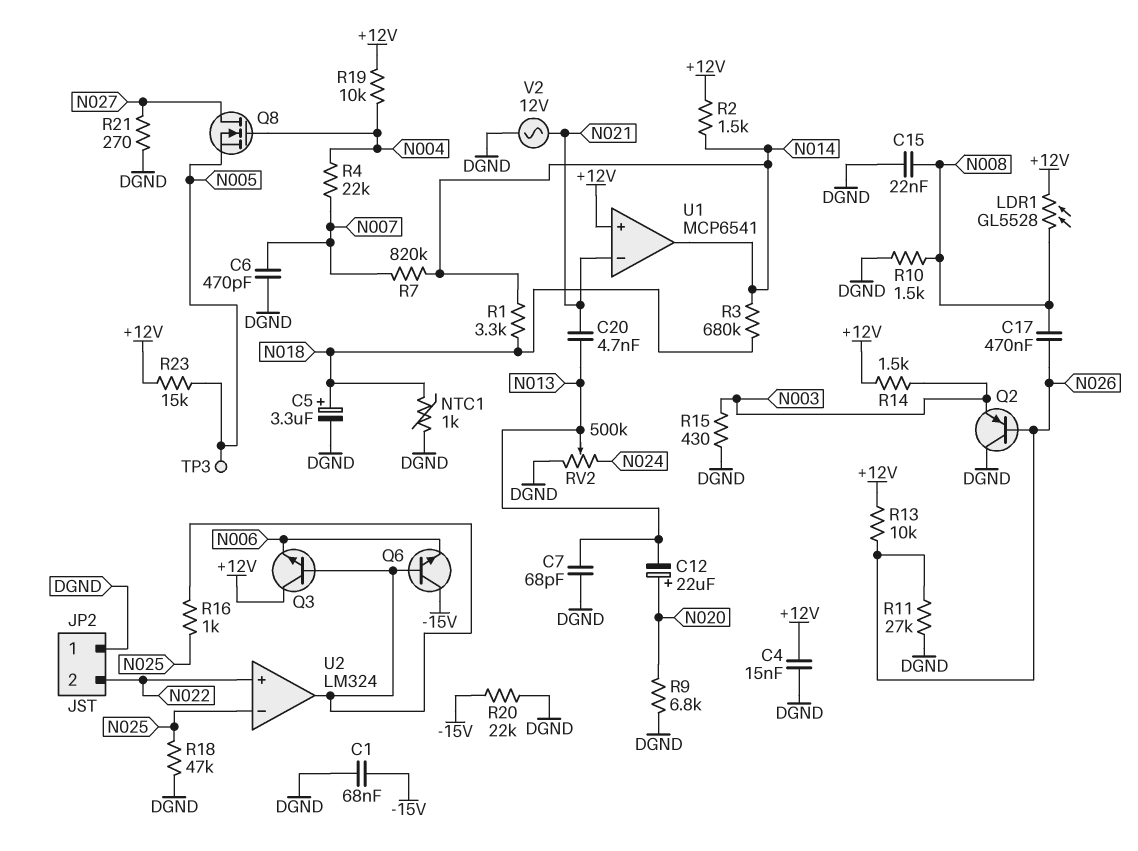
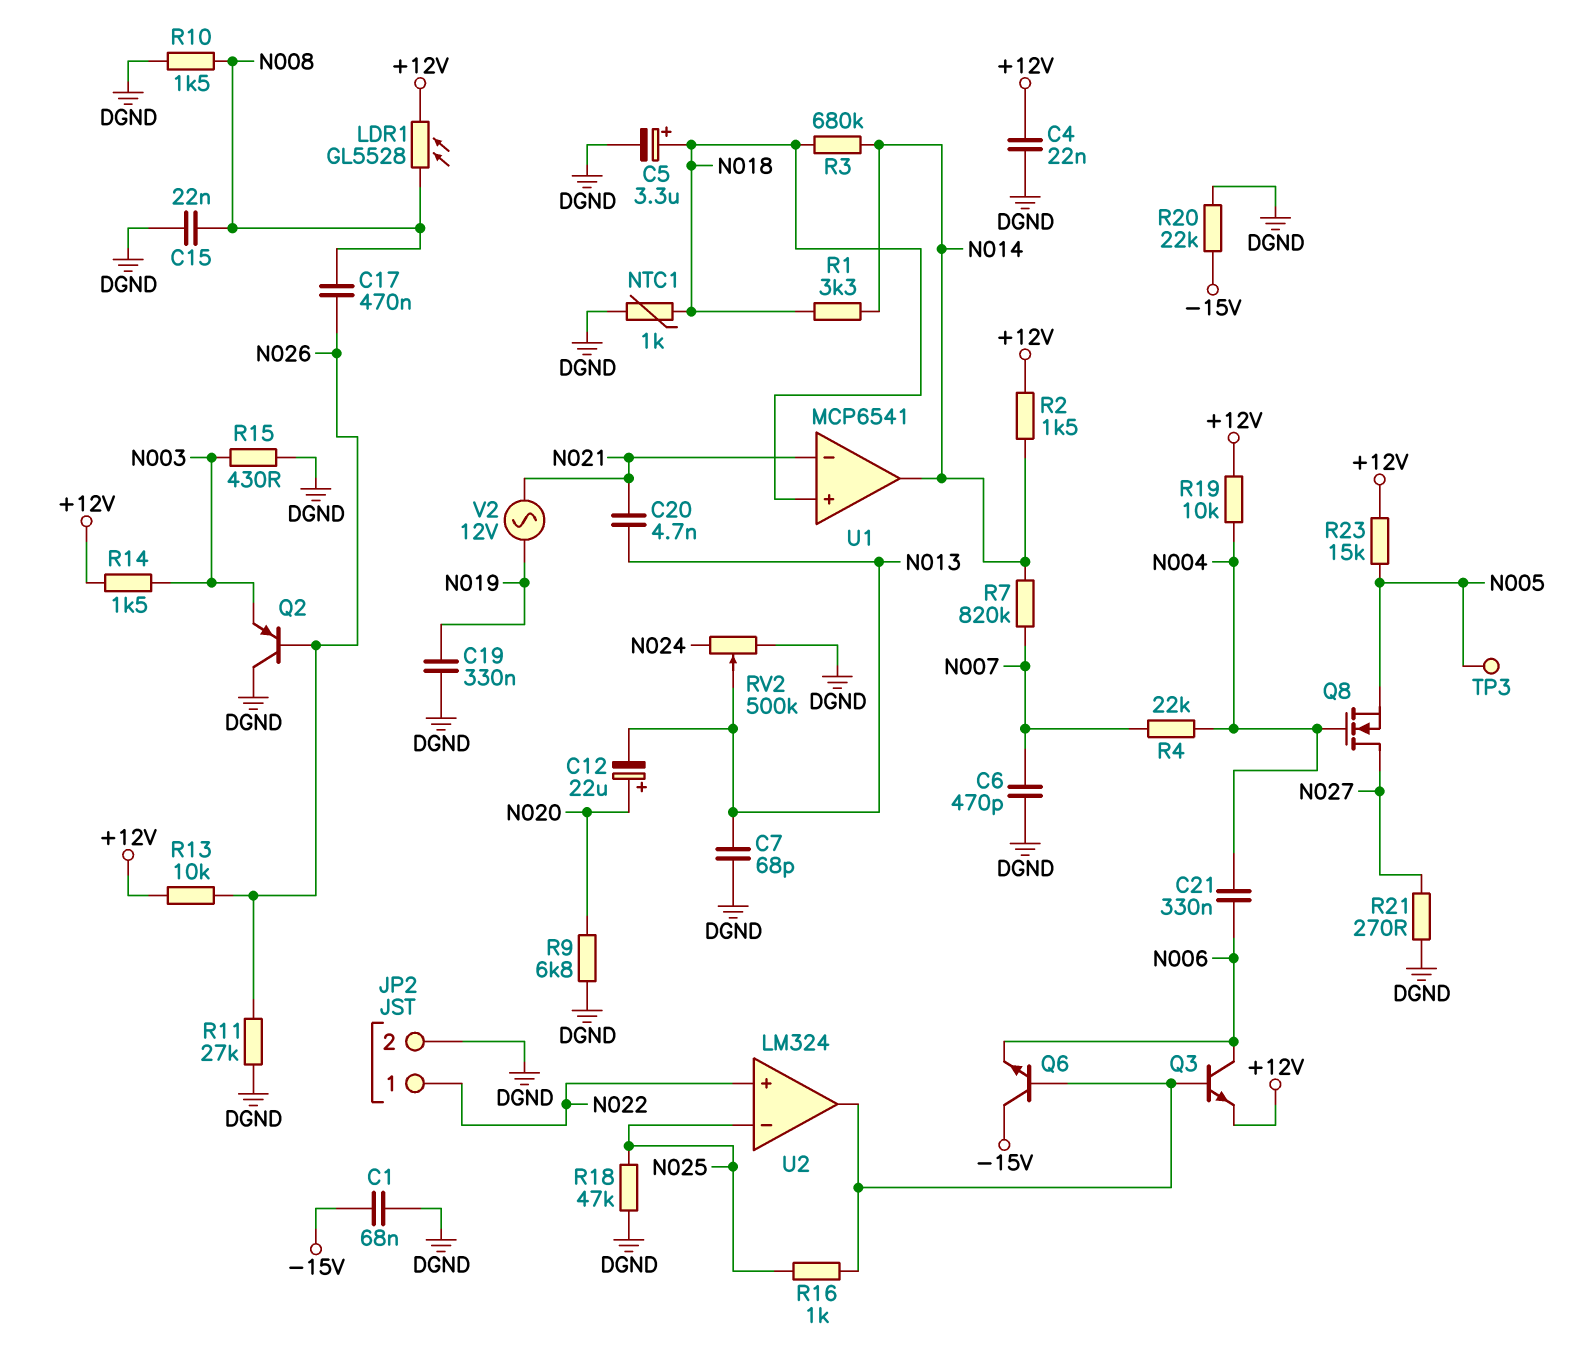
C4: 15nF (+12V, DGND) -> 22nF (+12V, DGND)
C19: none -> 330nF (DGND, N019)
C21: none -> 330nF (N004, N006)
JP2 pin 1: DGND -> N022
JP2 pin 2: N022 -> DGND
Q3: NPN (B U2/out, C +12V, E N006) -> NPN (B U2/out, C N006, E +12V)
U1 pin in+: +12V -> N018
V2: AC 12V (DGND, N021) -> AC 12V (N019, N021)

